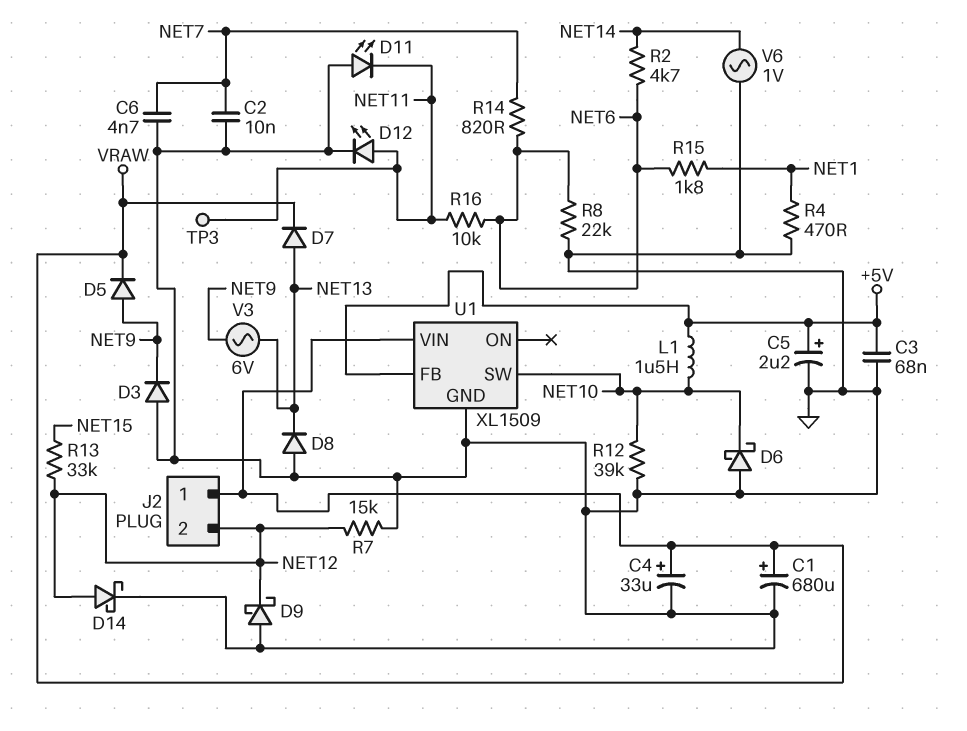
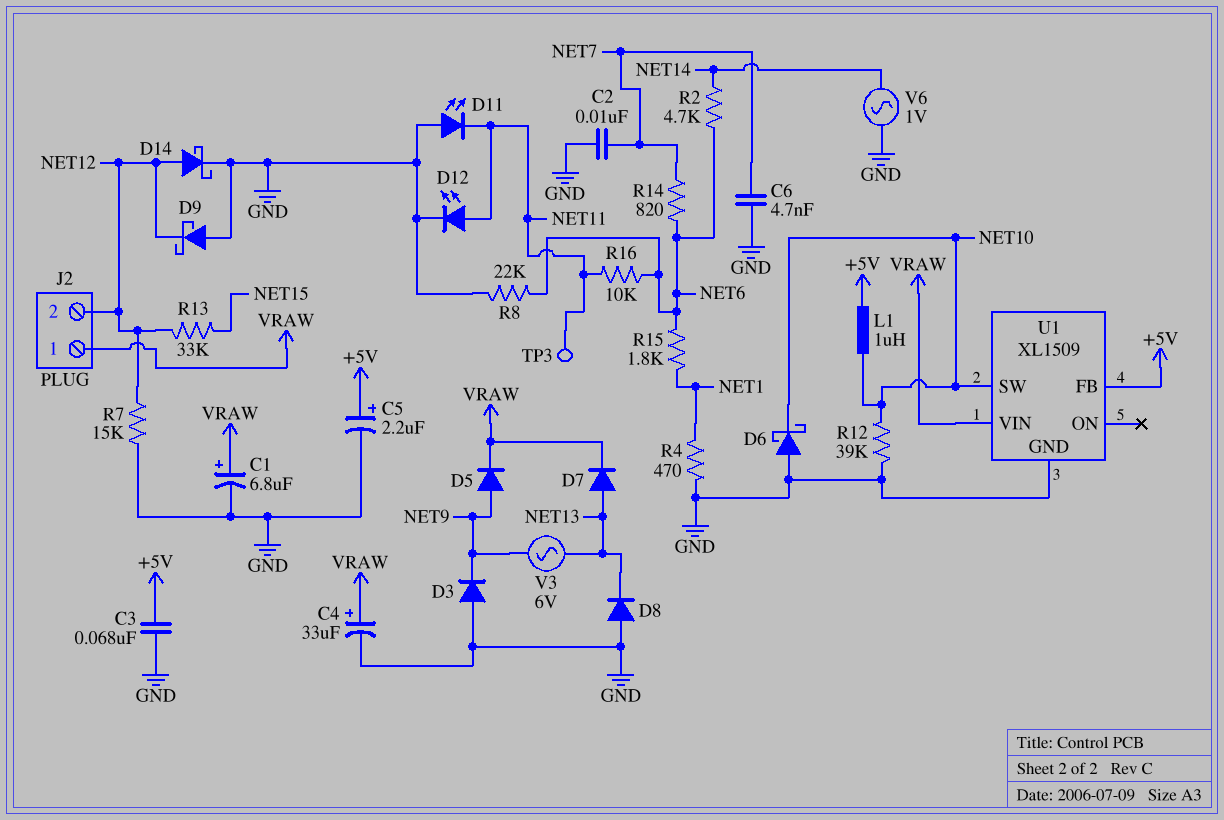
C1: 680uF (plus VRAW, minus GND) -> 6.8uF (plus VRAW, minus GND)
L1: 1.5uH (+5V, NET10) -> 1uH (+5V, NET10)

